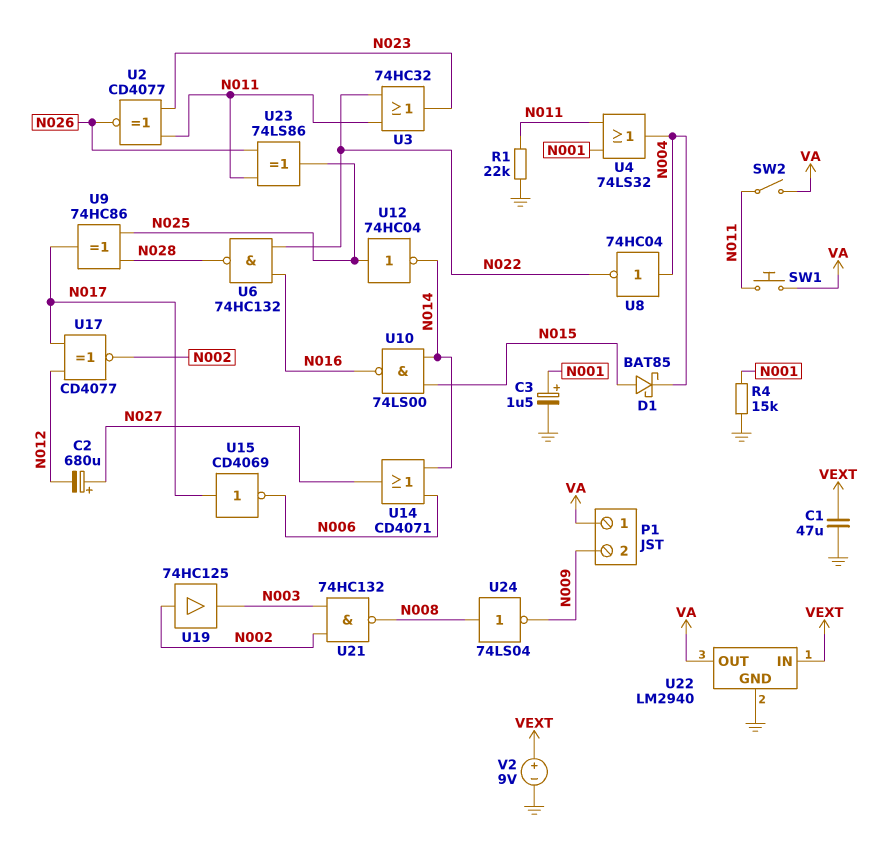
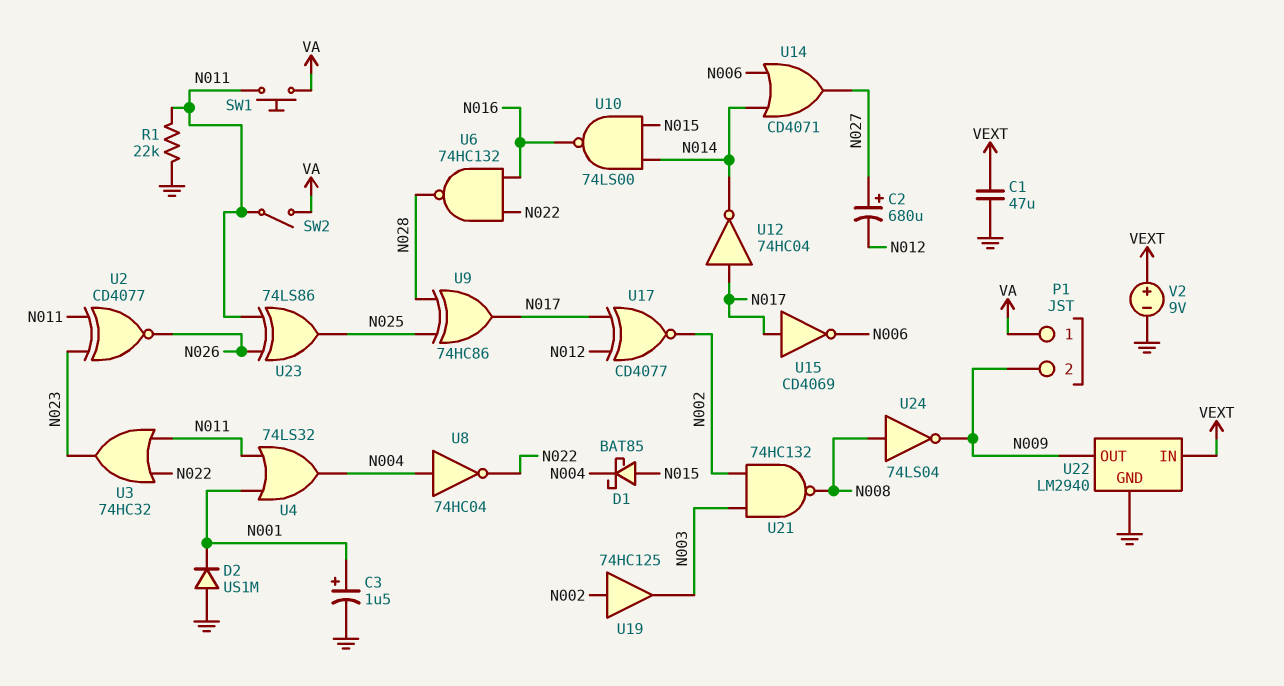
D2: none -> diode US1M (A GND, K N001)
R4: 15k (GND, N001) -> none
U12: NOT 74HC04 (in N025, out N014) -> NOT 74HC04 (in N017, out N014)
U22 pin OUT: VA -> N009

